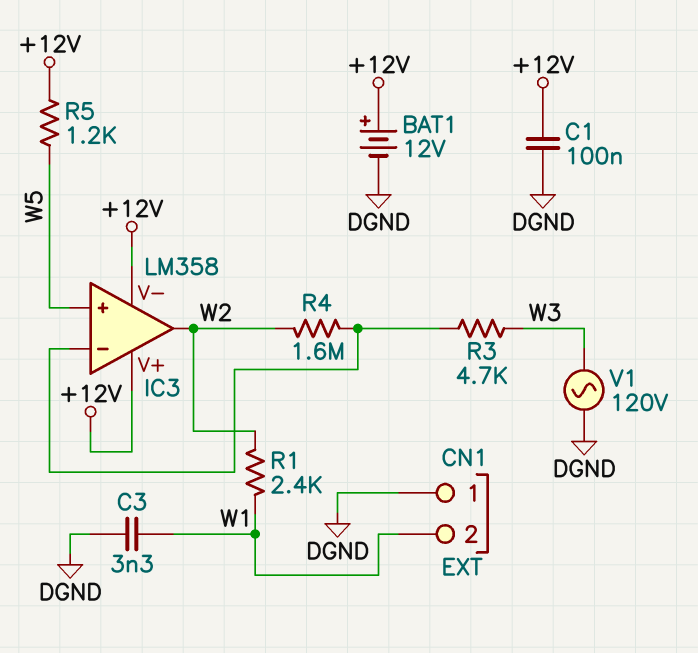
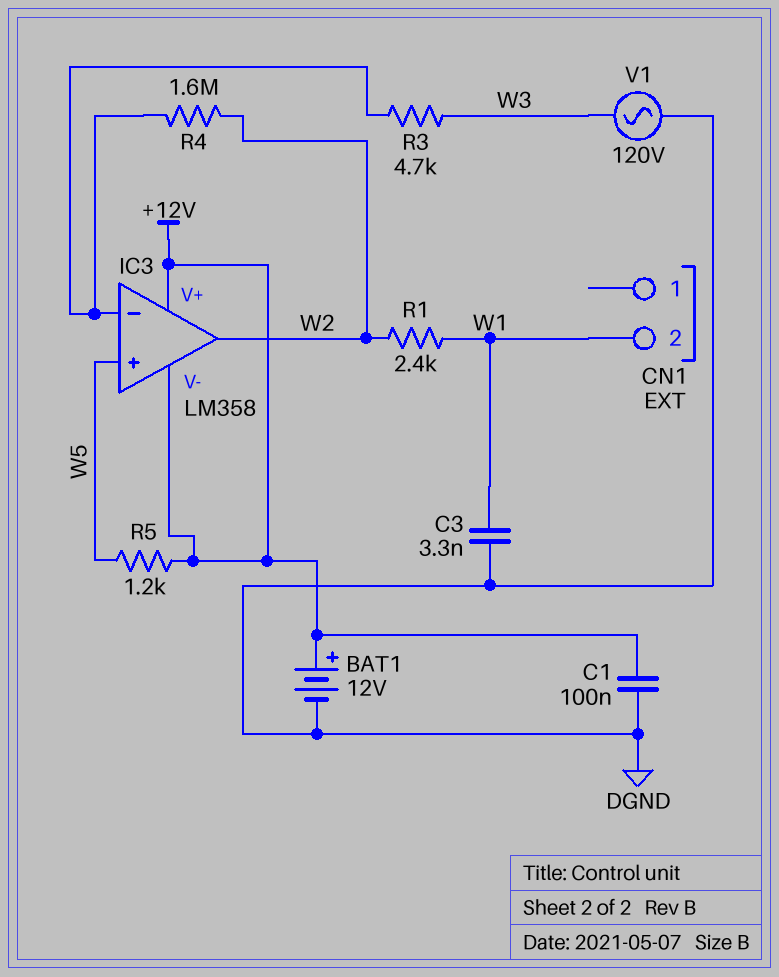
CN1 pin 1: DGND -> none

